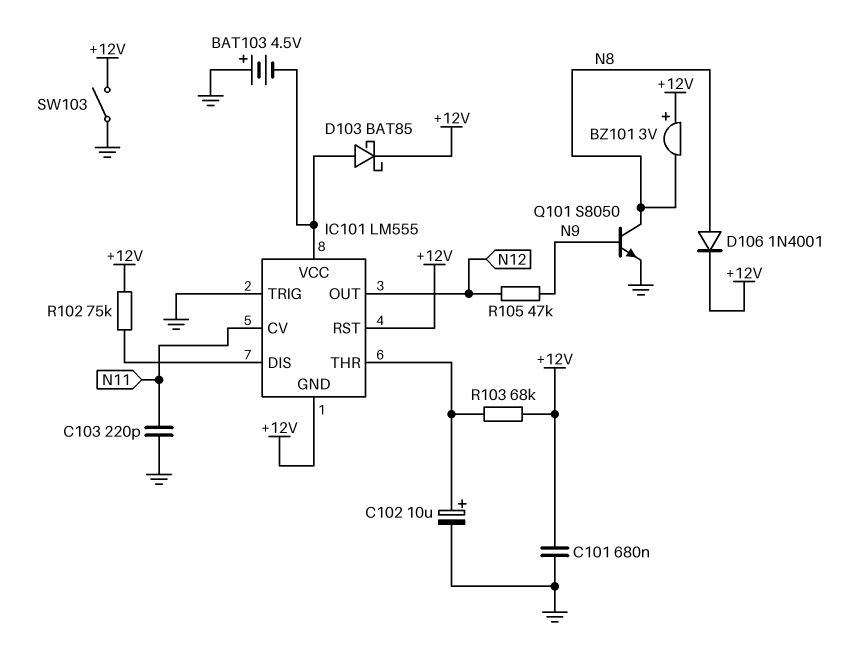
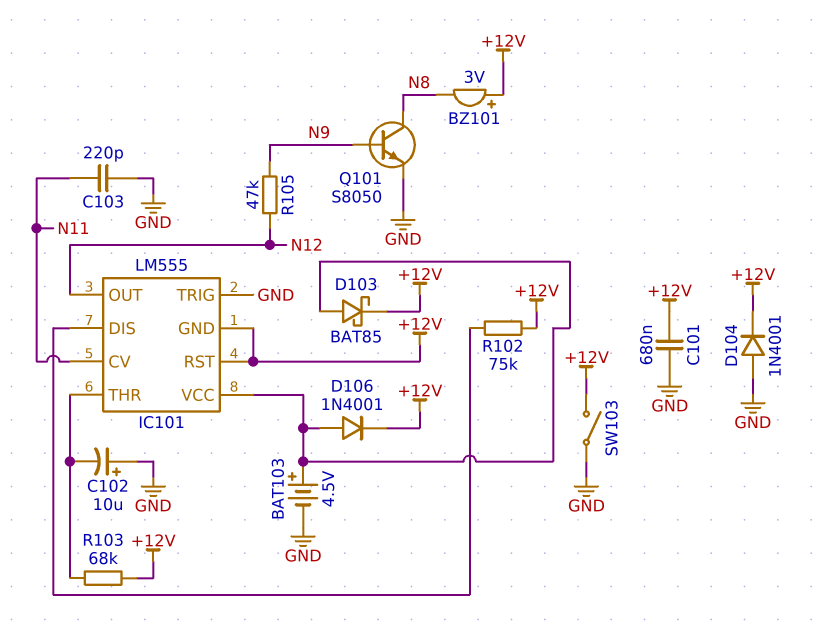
BAT103: 4.5V (plus GND, minus IC101/VCC) -> 4.5V (plus IC101/VCC, minus GND)
C102: 10uF (plus IC101/THR, minus GND) -> 10uF (plus GND, minus IC101/THR)
D104: none -> diode 1N4001 (A GND, K +12V)
D106: diode 1N4001 (A N8, K +12V) -> diode 1N4001 (A IC101/VCC, K +12V)

